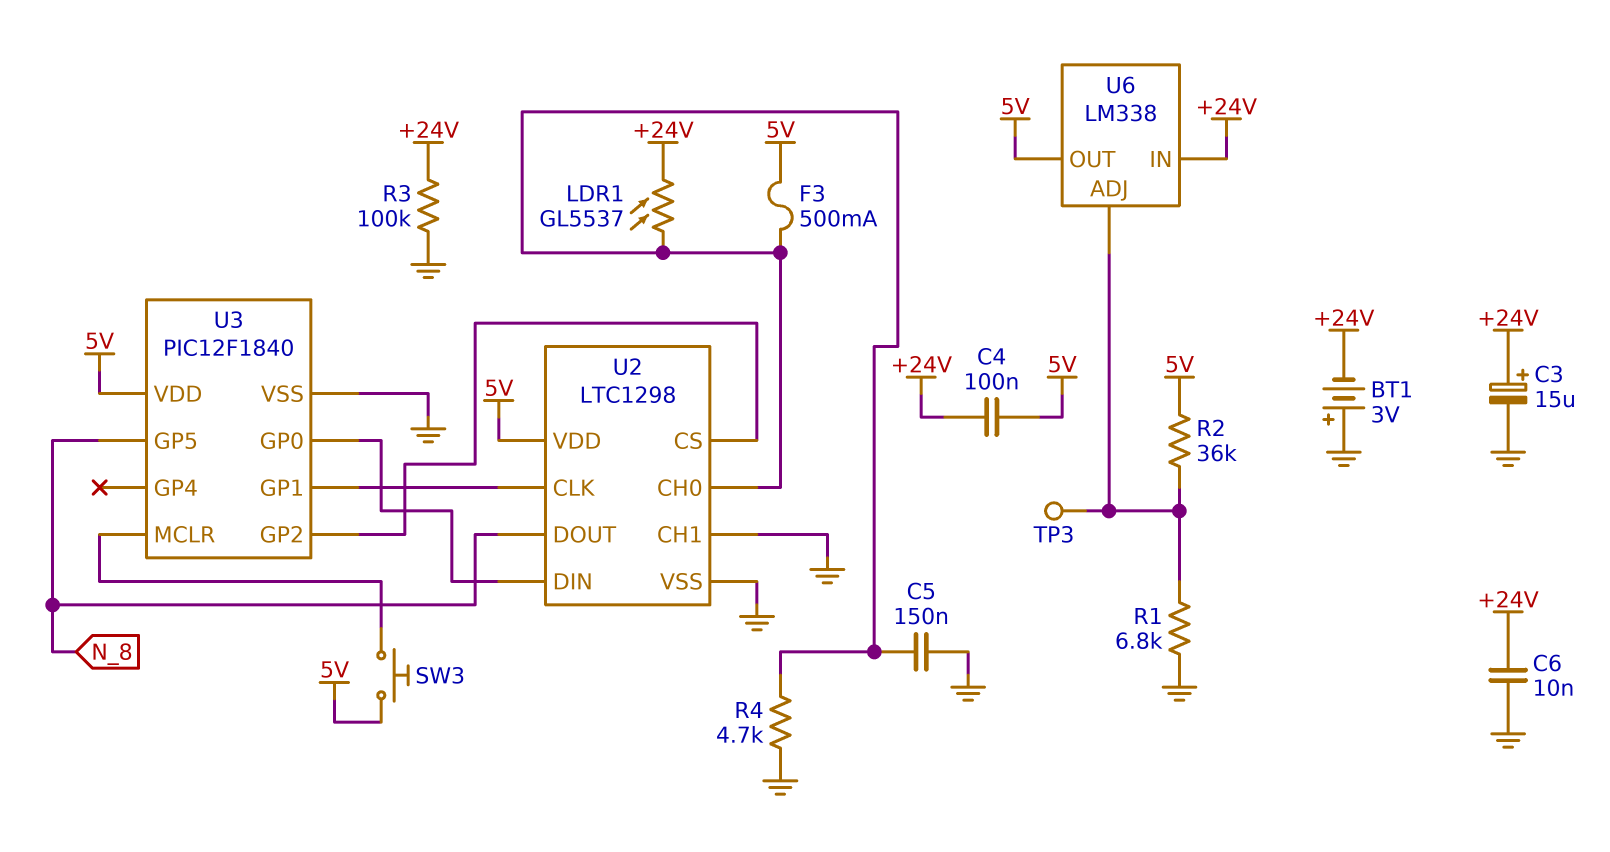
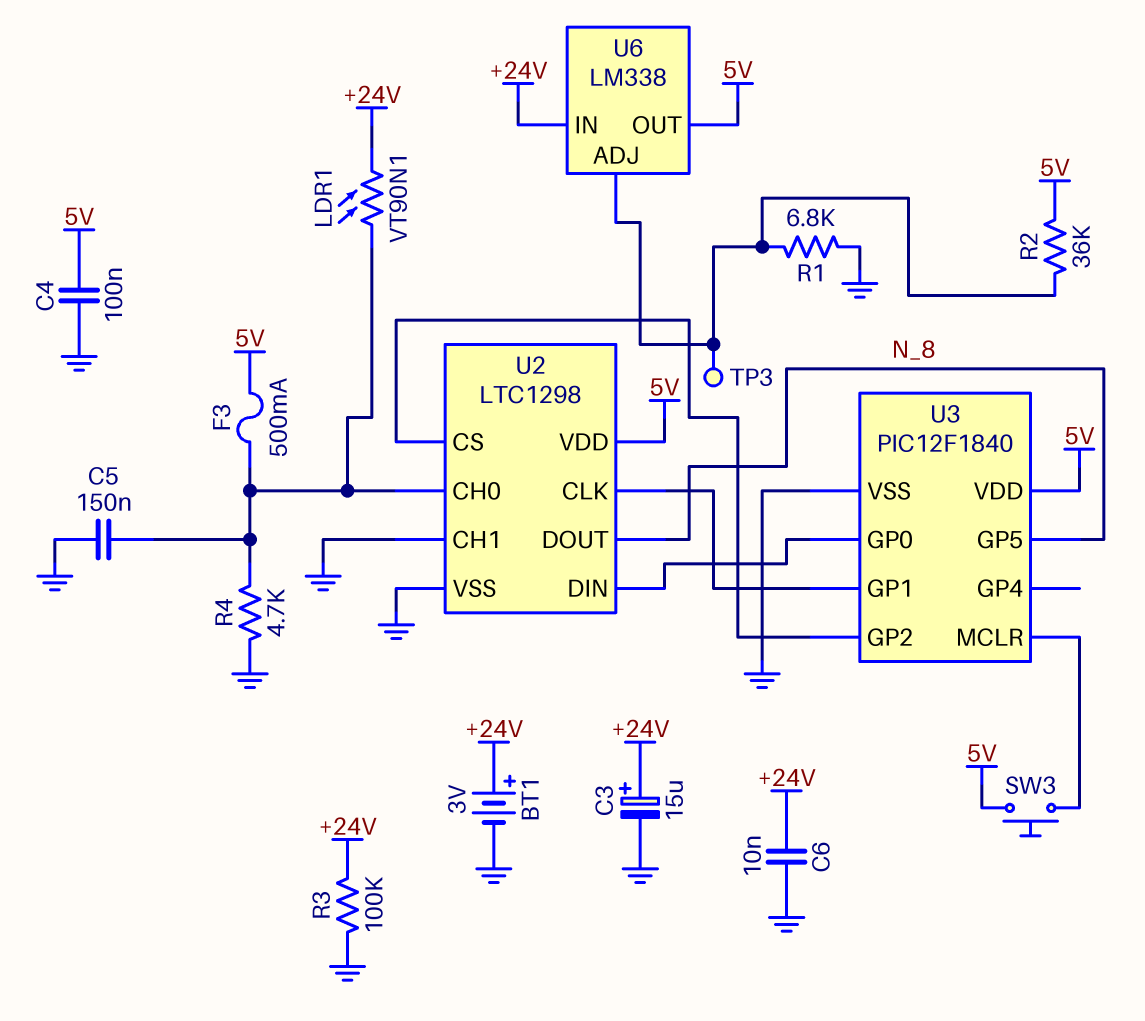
BT1: 3V (plus GND, minus +24V) -> 3V (plus +24V, minus GND)
C4: 100nF (+24V, 5V) -> 100nF (5V, GND)
LDR1: GL5537 (+24V, U2/CH0) -> VT90N1 (+24V, U2/CH0)

